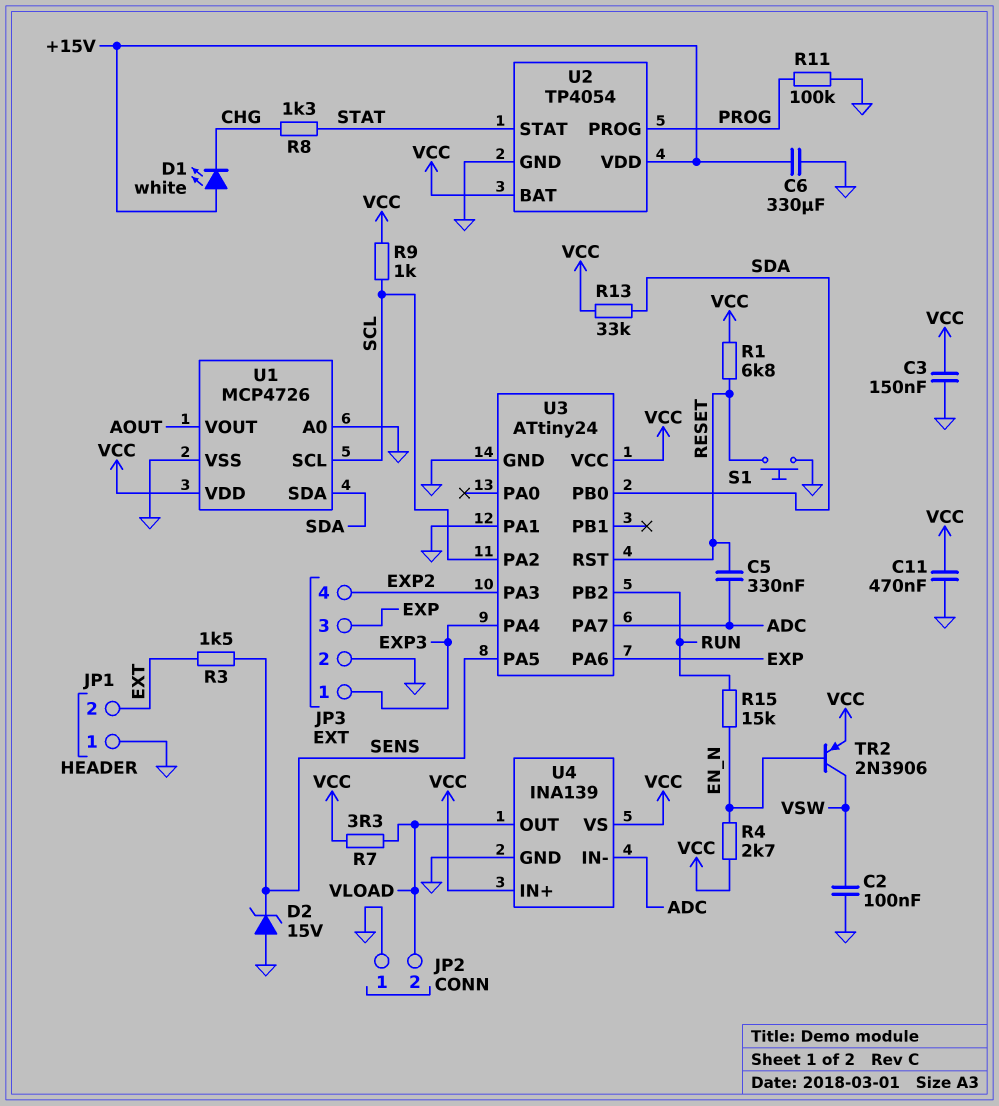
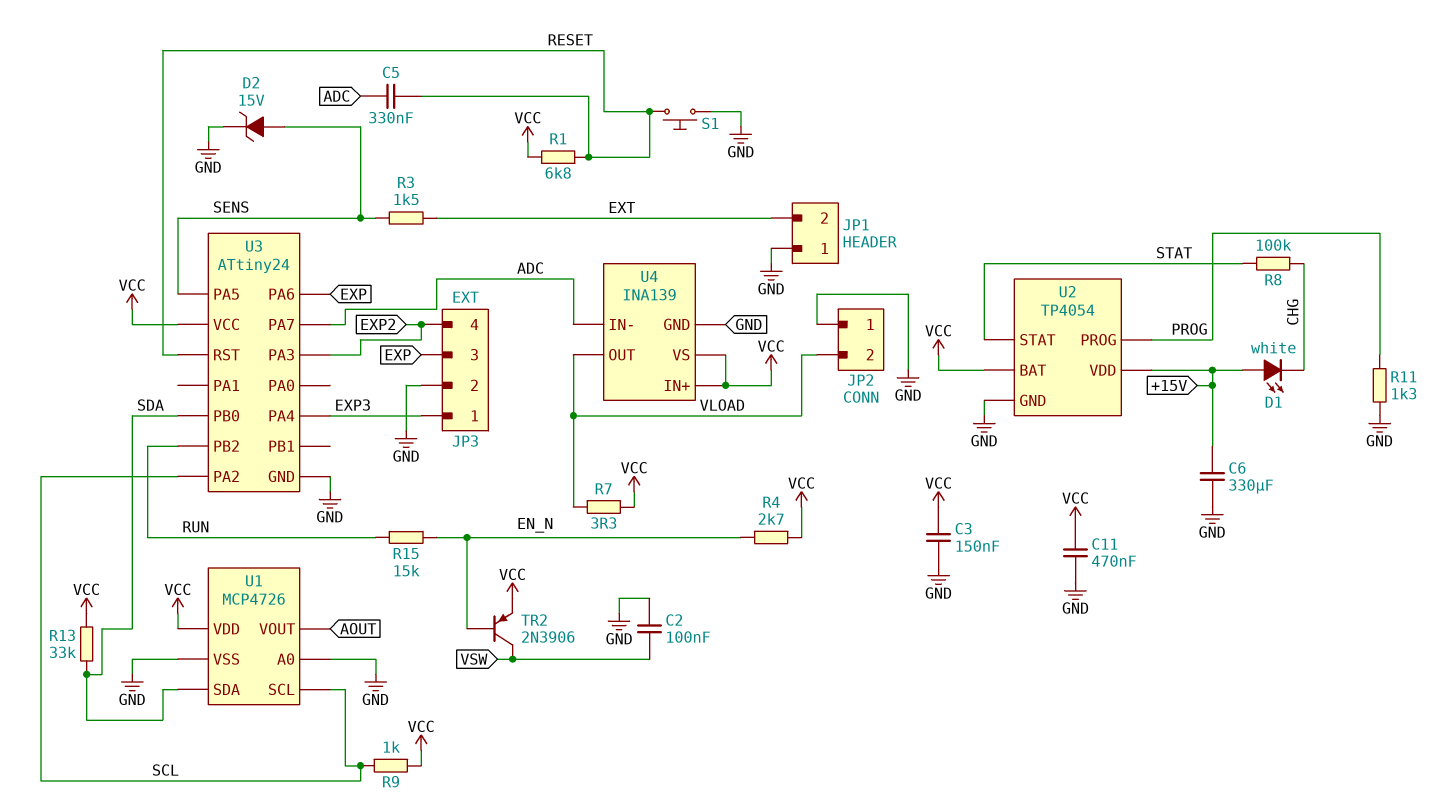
D2: zener 15V (A GND, K SENS) -> zener 15V (A SENS, K GND)
R8: 1.3k (CHG, STAT) -> 100k (CHG, STAT)
R11: 100k (GND, PROG) -> 1.3k (GND, PROG)
U3 pin PA1: GND -> none

